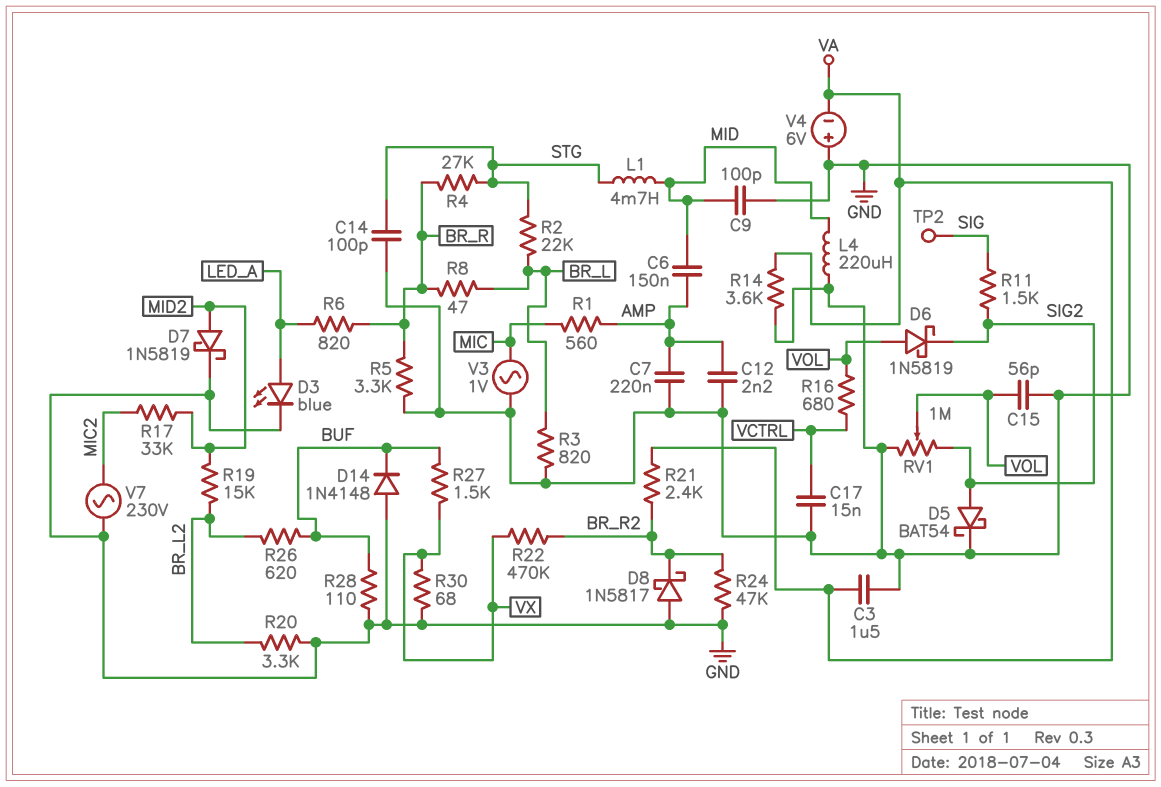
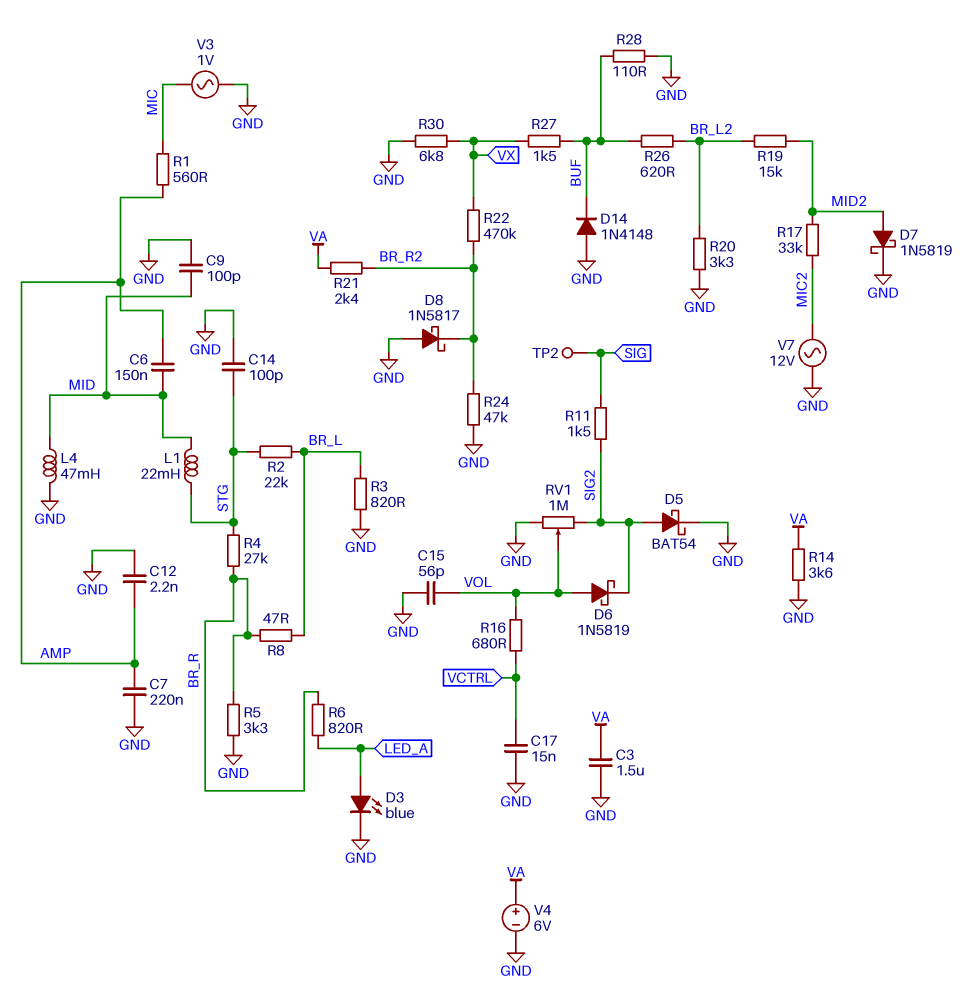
L1: 4.7mH (MID, STG) -> 22mH (MID, STG)
L4: 220uH (GND, MID) -> 47mH (GND, MID)
R30: 68 (GND, VX) -> 6.8k (GND, VX)
V4: 6V (plus GND, minus VA) -> 6V (plus VA, minus GND)
V7: AC 230V (GND, MIC2) -> AC 12V (GND, MIC2)

